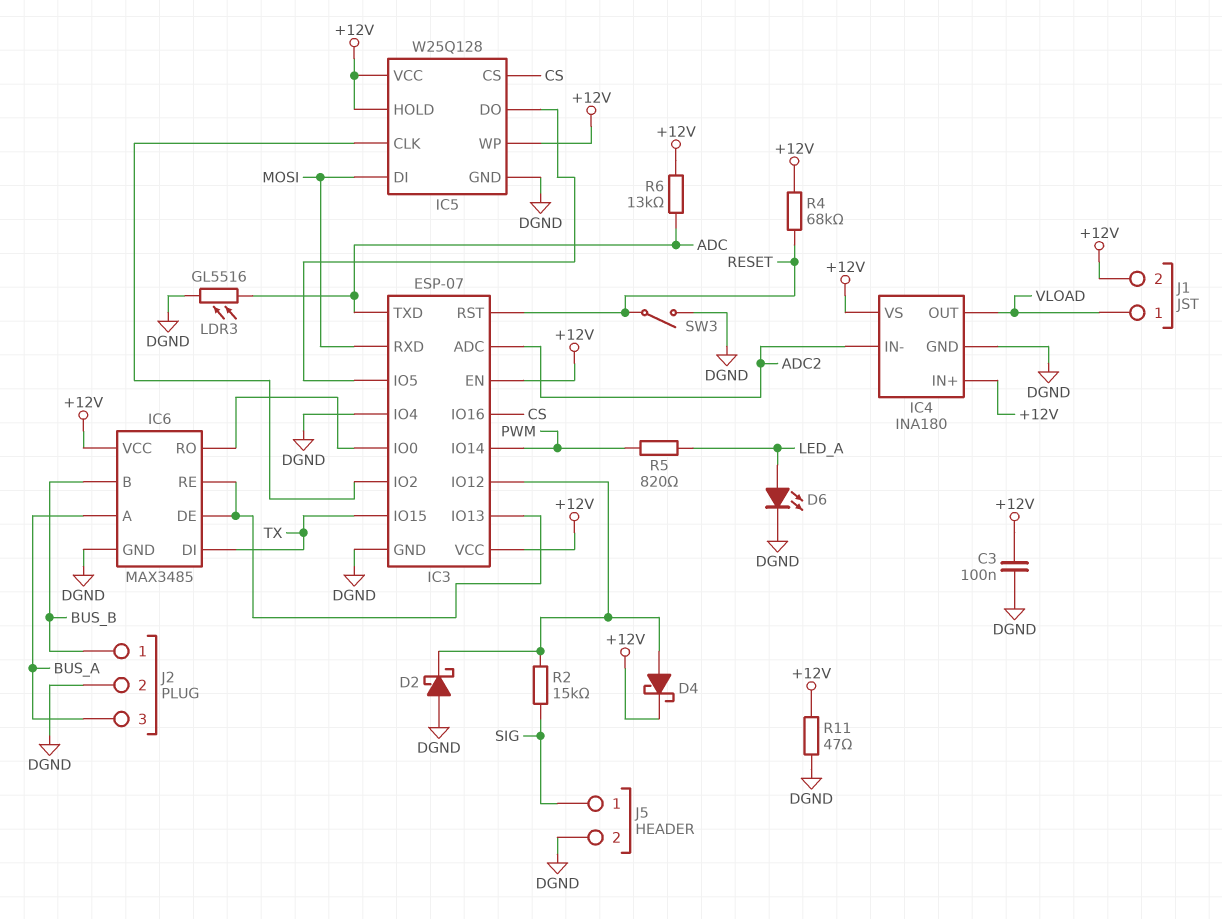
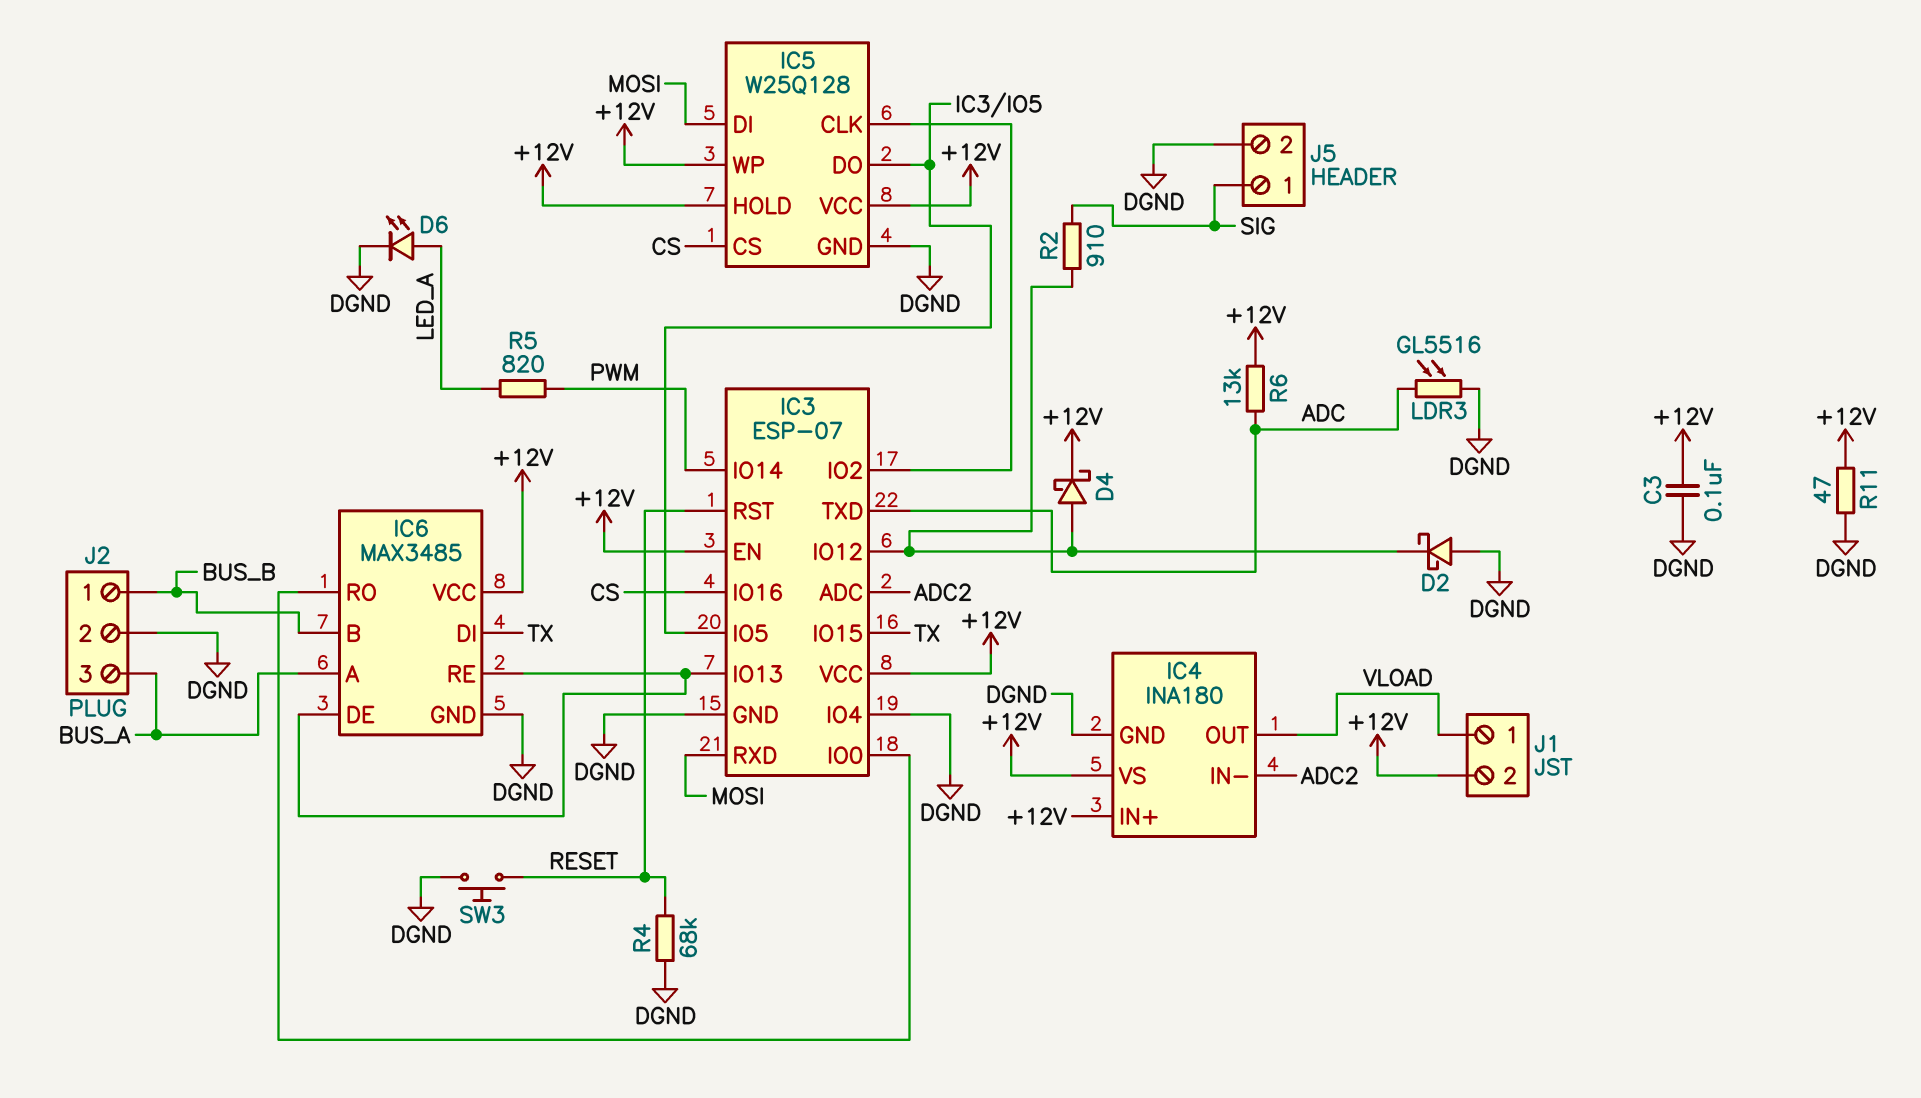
R2: 15k (IC3/IO12, SIG) -> 910 (IC3/IO12, SIG)
R4: 68k (+12V, RESET) -> 68k (DGND, RESET)
SW3: switch (DGND, RESET) -> button (DGND, RESET)

